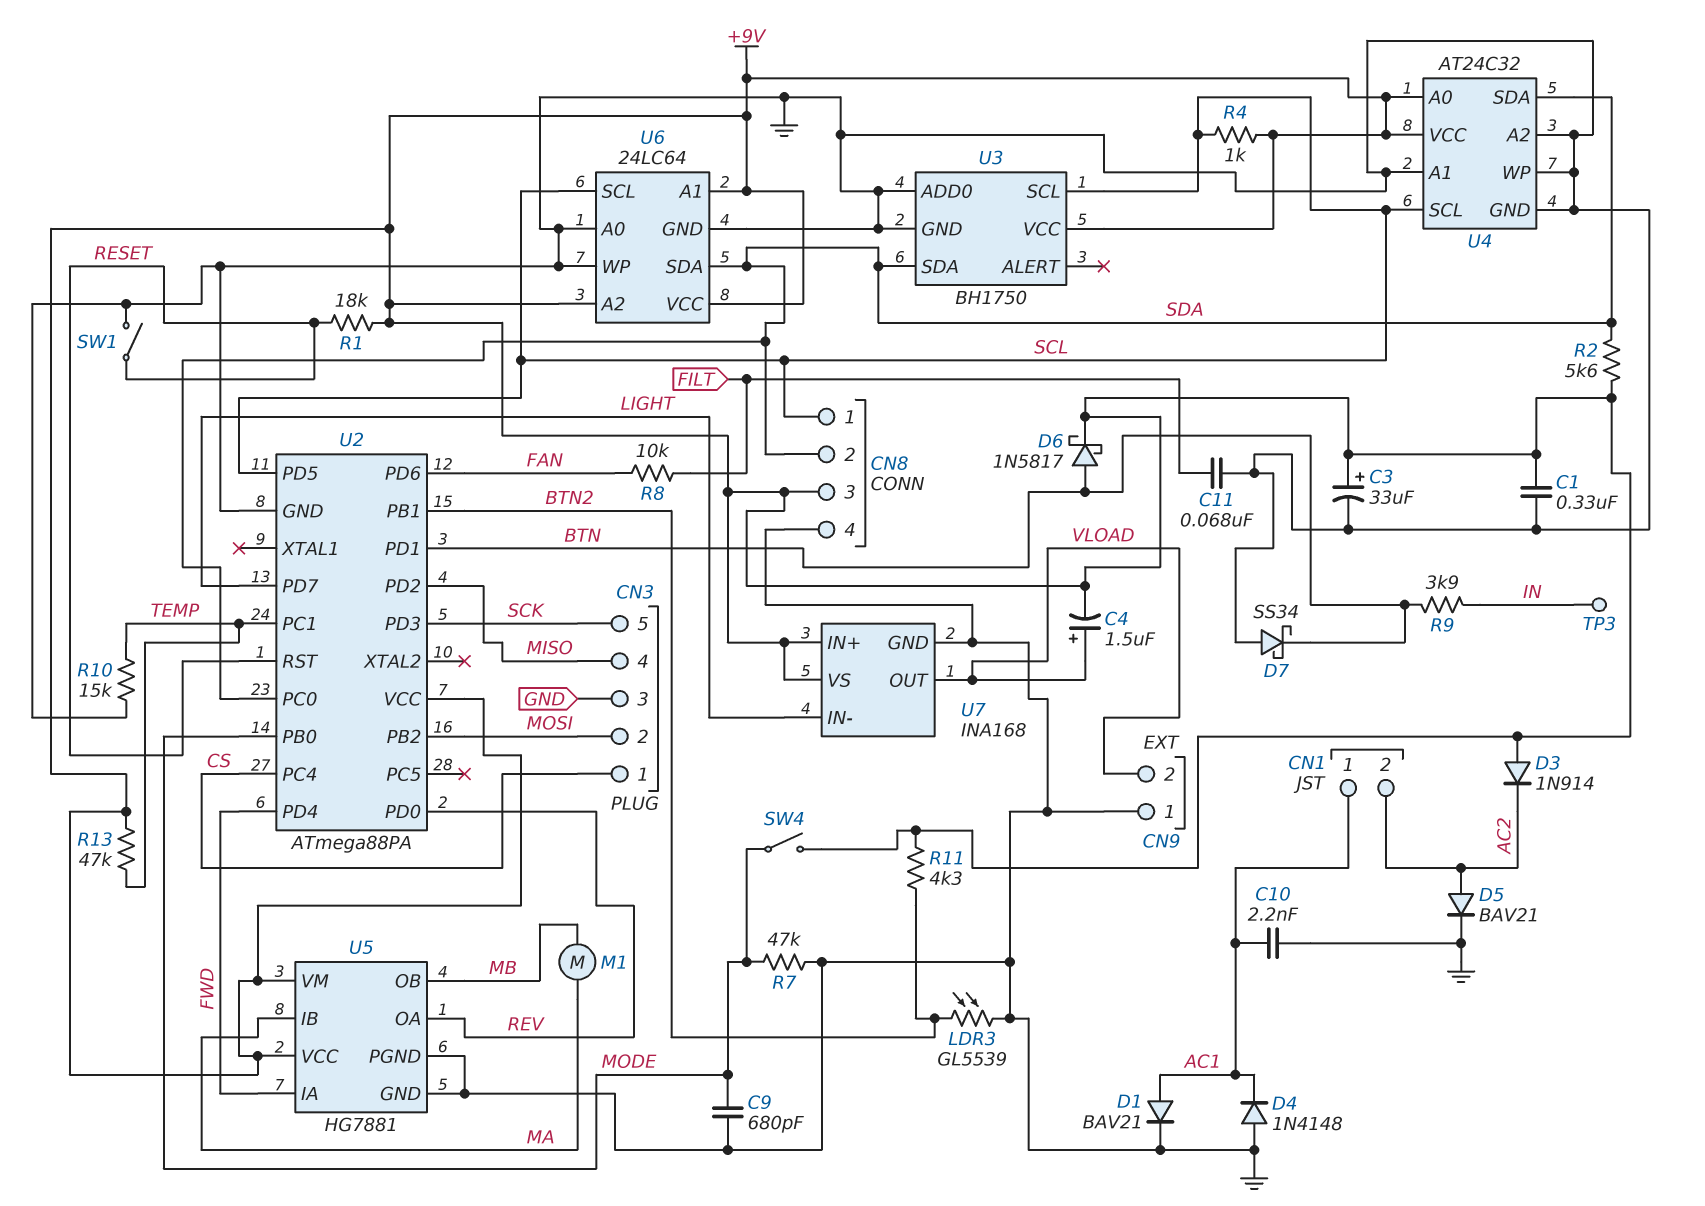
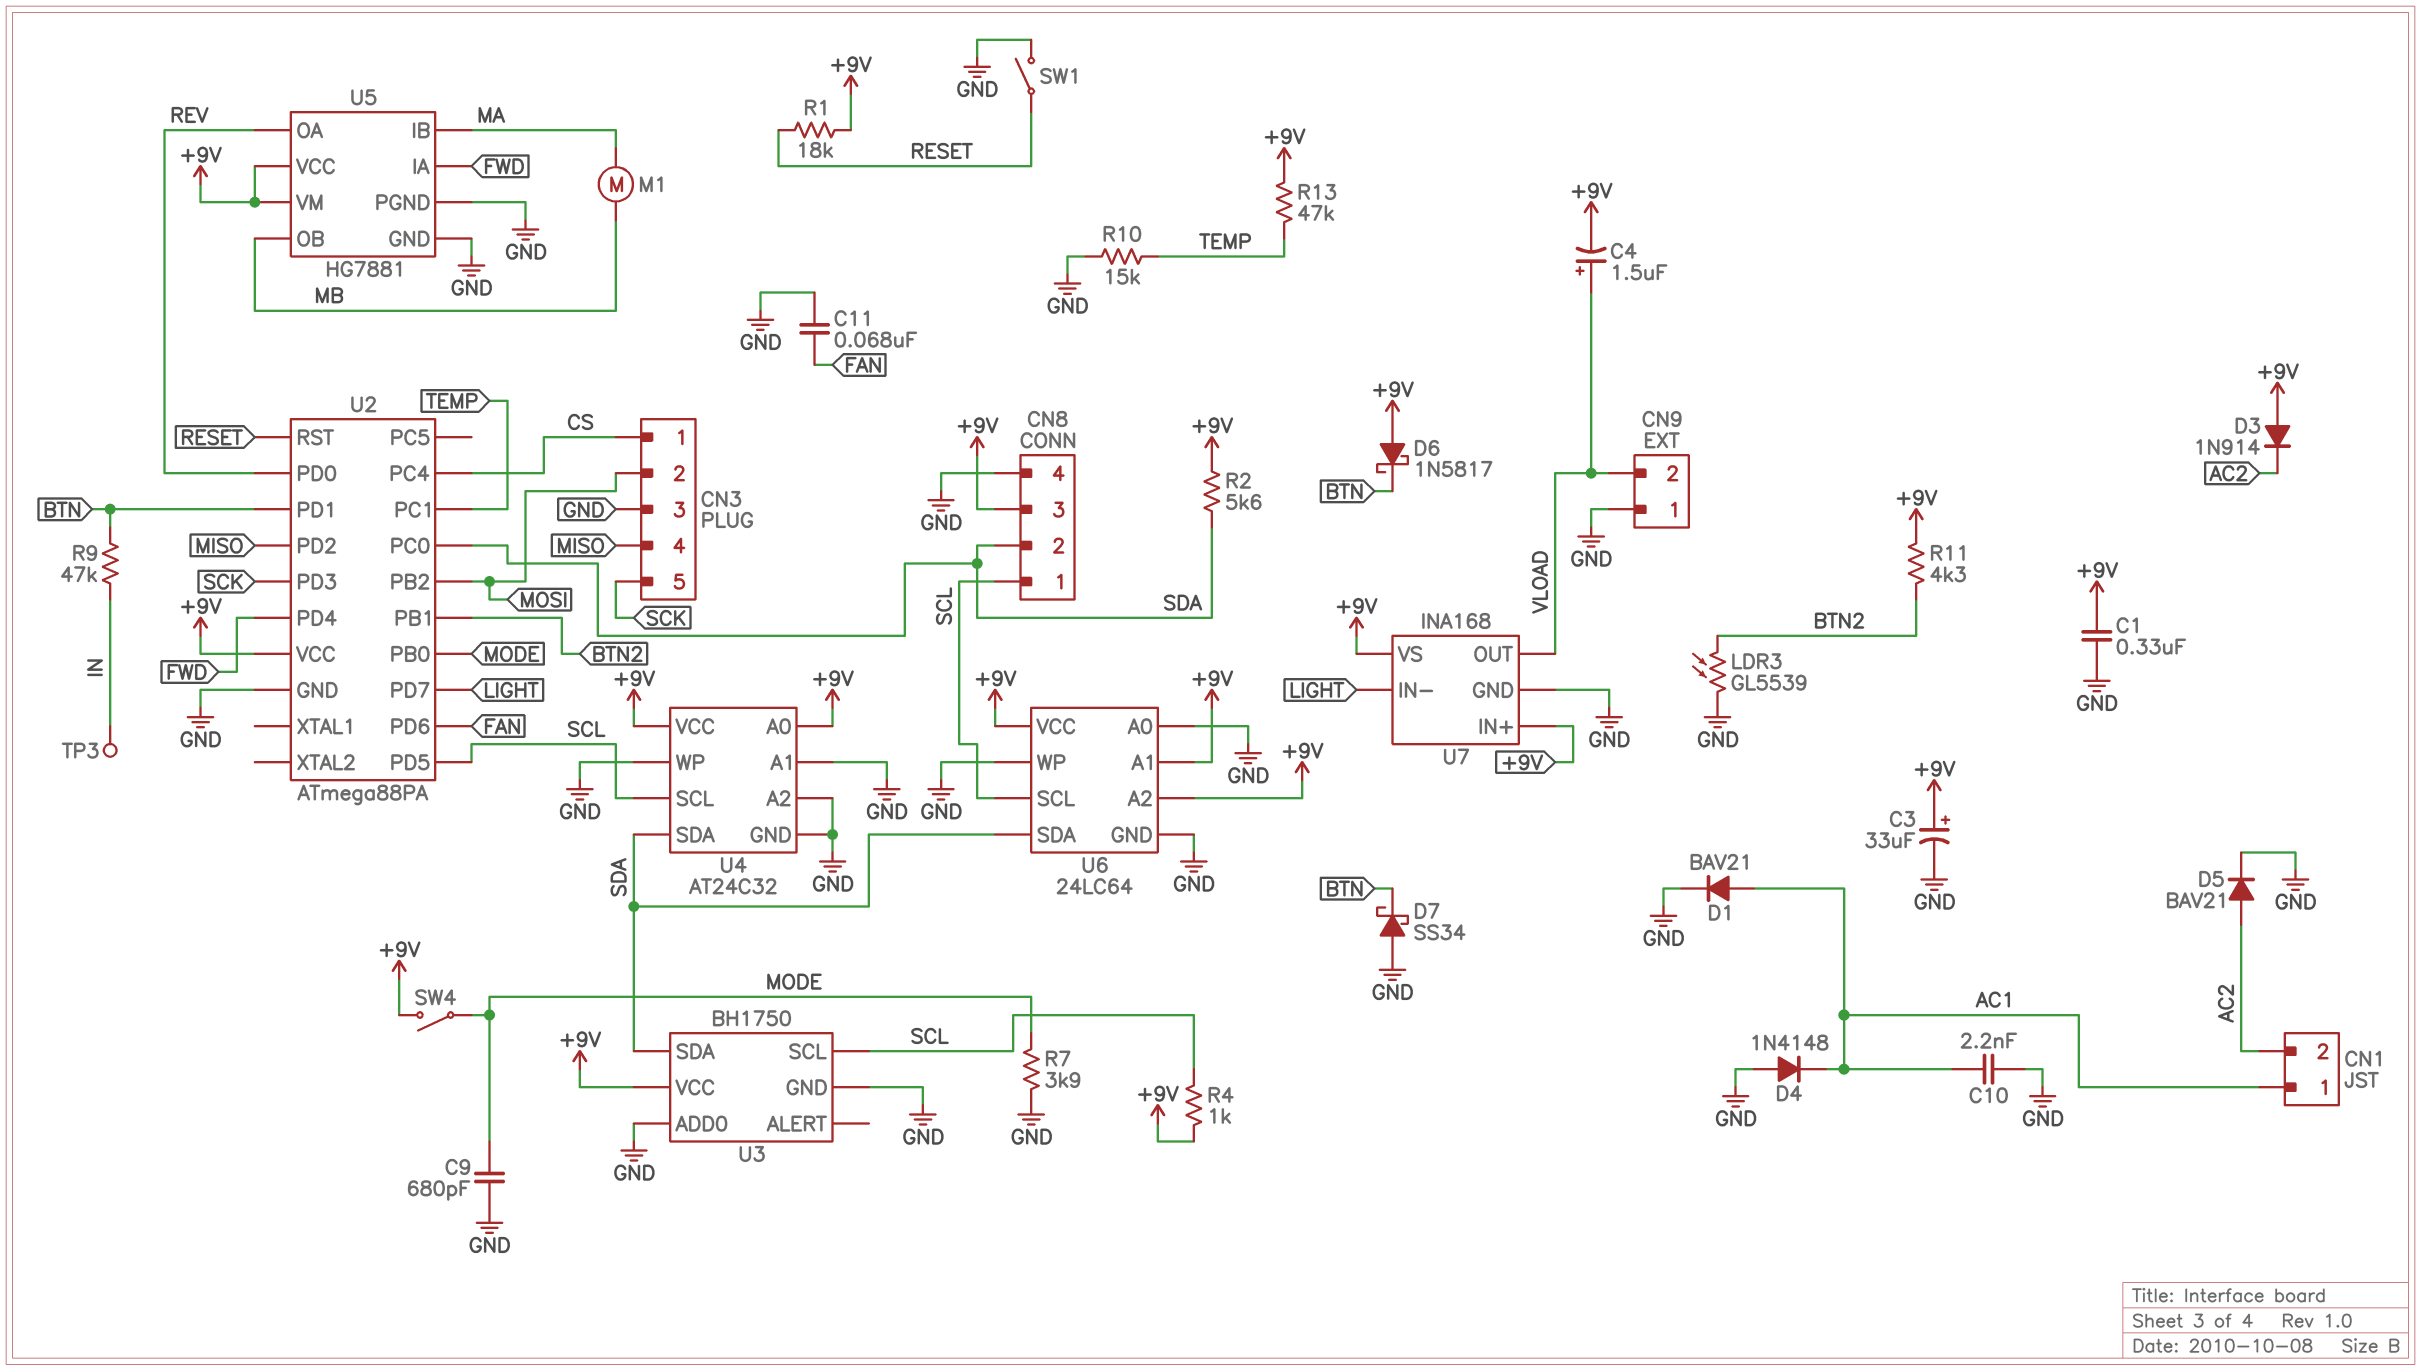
C11: 68nF (FILT, GND) -> 68nF (FAN, GND)
D6: schottky 1N5817 (A BTN, K +9V) -> schottky 1N5817 (A +9V, K BTN)
R7: 47k (GND, MODE) -> 3.9k (GND, MODE)
R8: 10k (FAN, FILT) -> none
R9: 3.9k (BTN, IN) -> 47k (BTN, IN)

